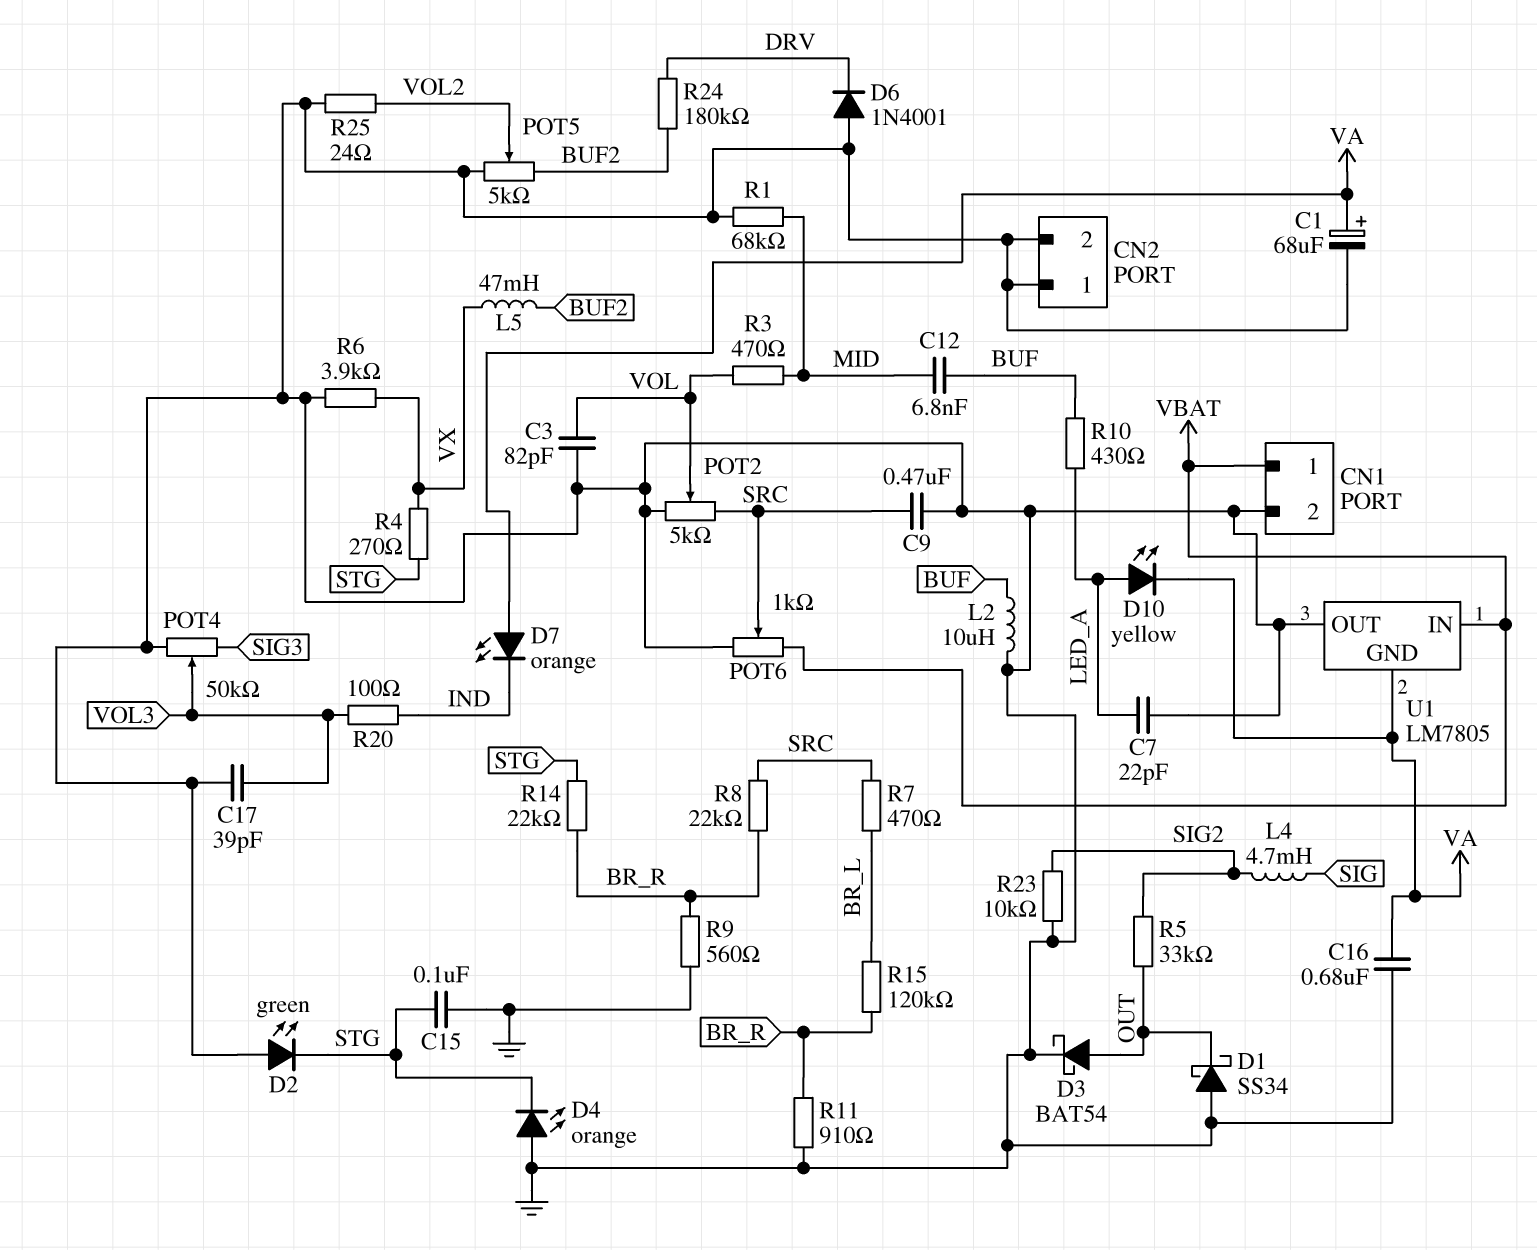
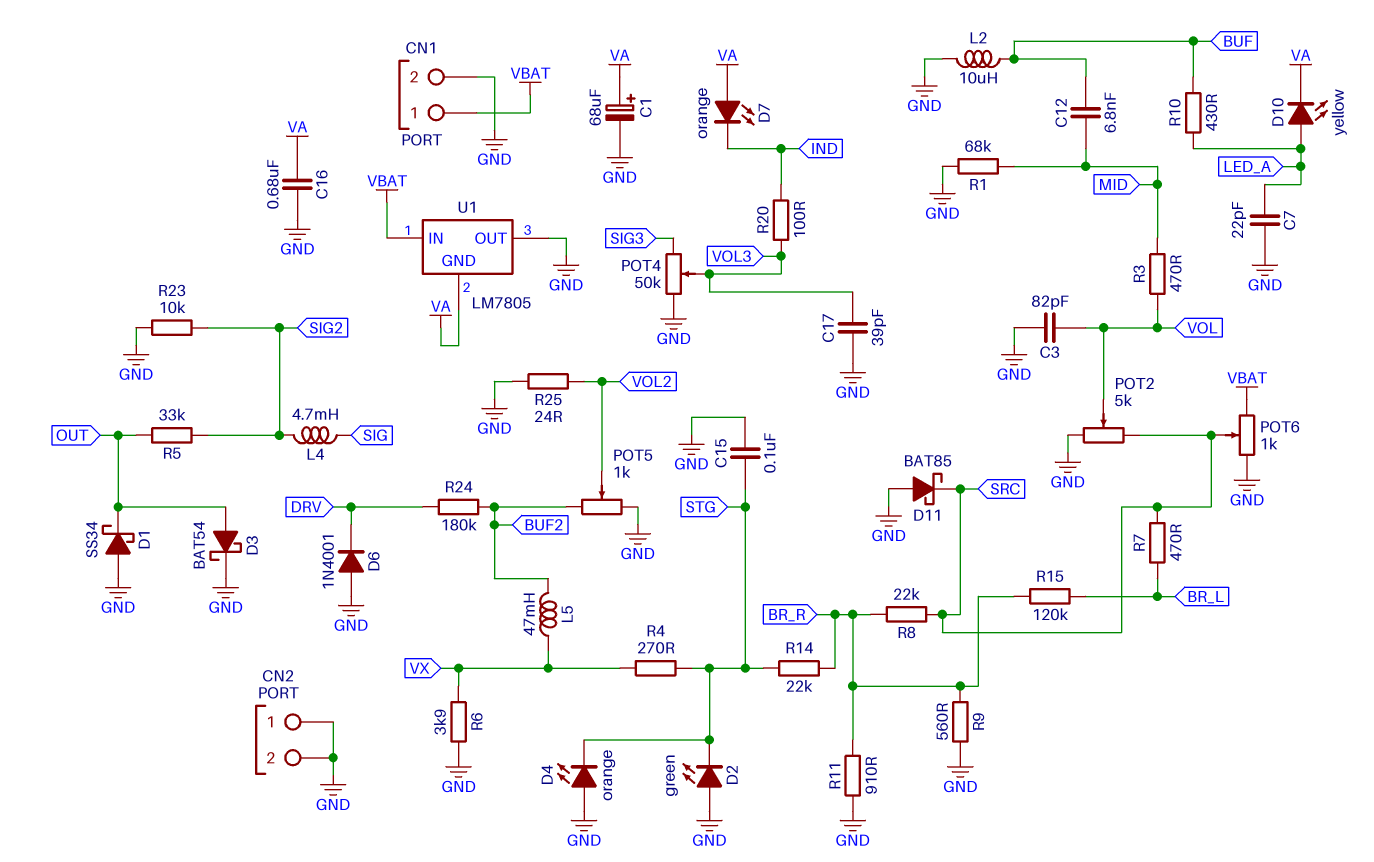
C9: 470nF (GND, SRC) -> none
D11: none -> schottky BAT85 (A GND, K SRC)
POT5: 5k (BUF2, GND, wiper VOL2) -> 1k (BUF2, GND, wiper VOL2)

